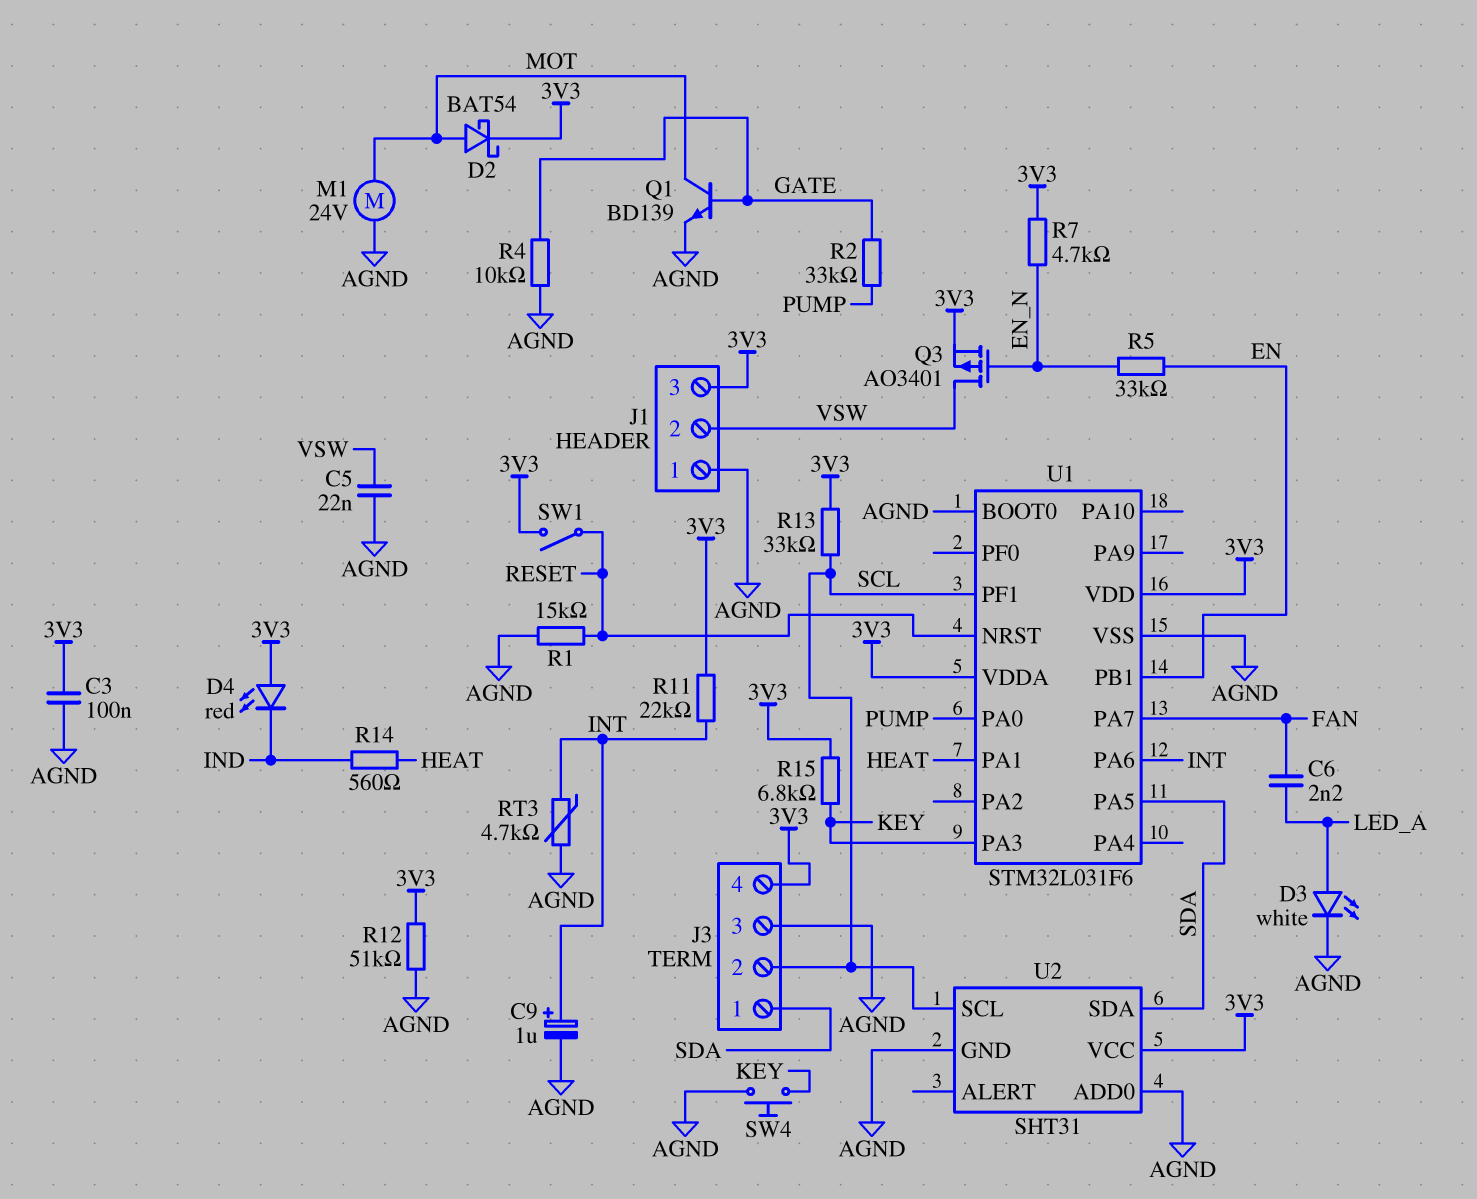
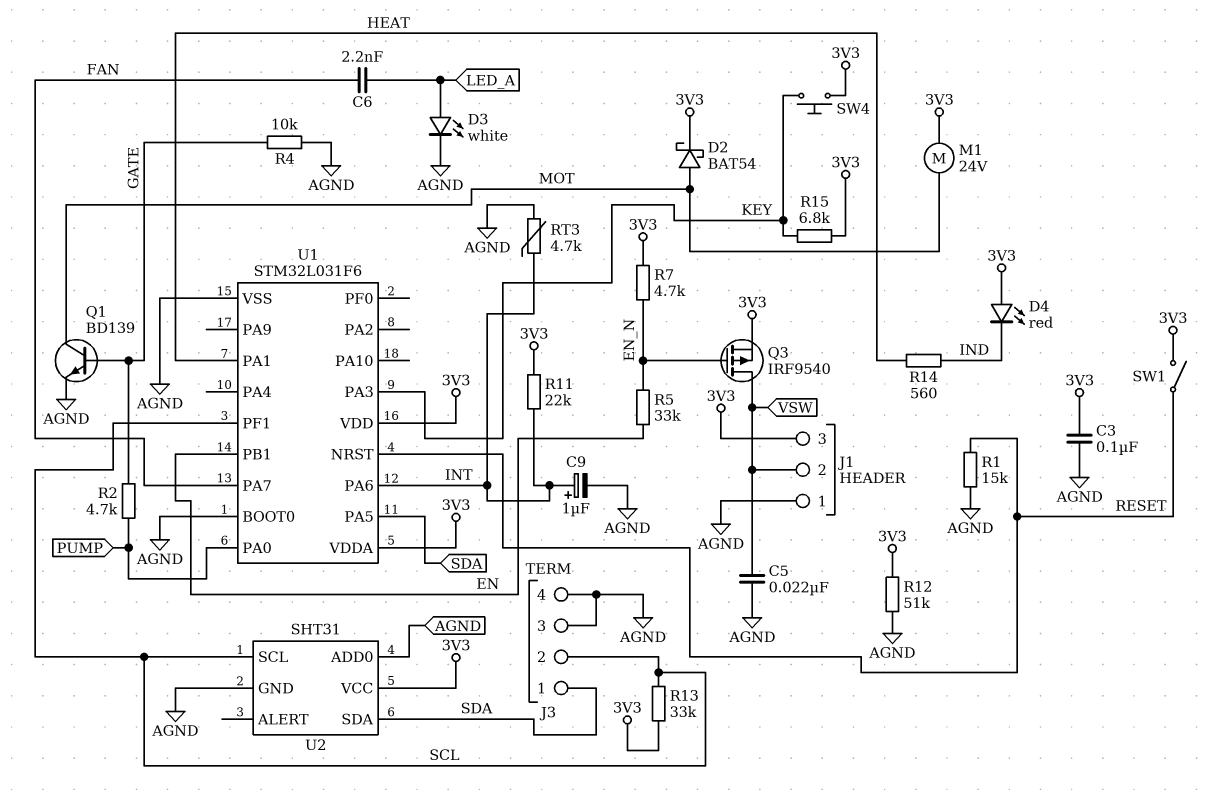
J3 pin 4: 3V3 -> AGND
M1: motor 24V (AGND, MOT) -> motor 24V (3V3, MOT)
Q3: PMOS AO3401 (G EN_N, D VSW, S 3V3) -> PMOS IRF9540 (G EN_N, D VSW, S 3V3)
R2: 33k (GATE, PUMP) -> 4.7k (GATE, PUMP)
SW4: button (AGND, KEY) -> button (3V3, KEY)

